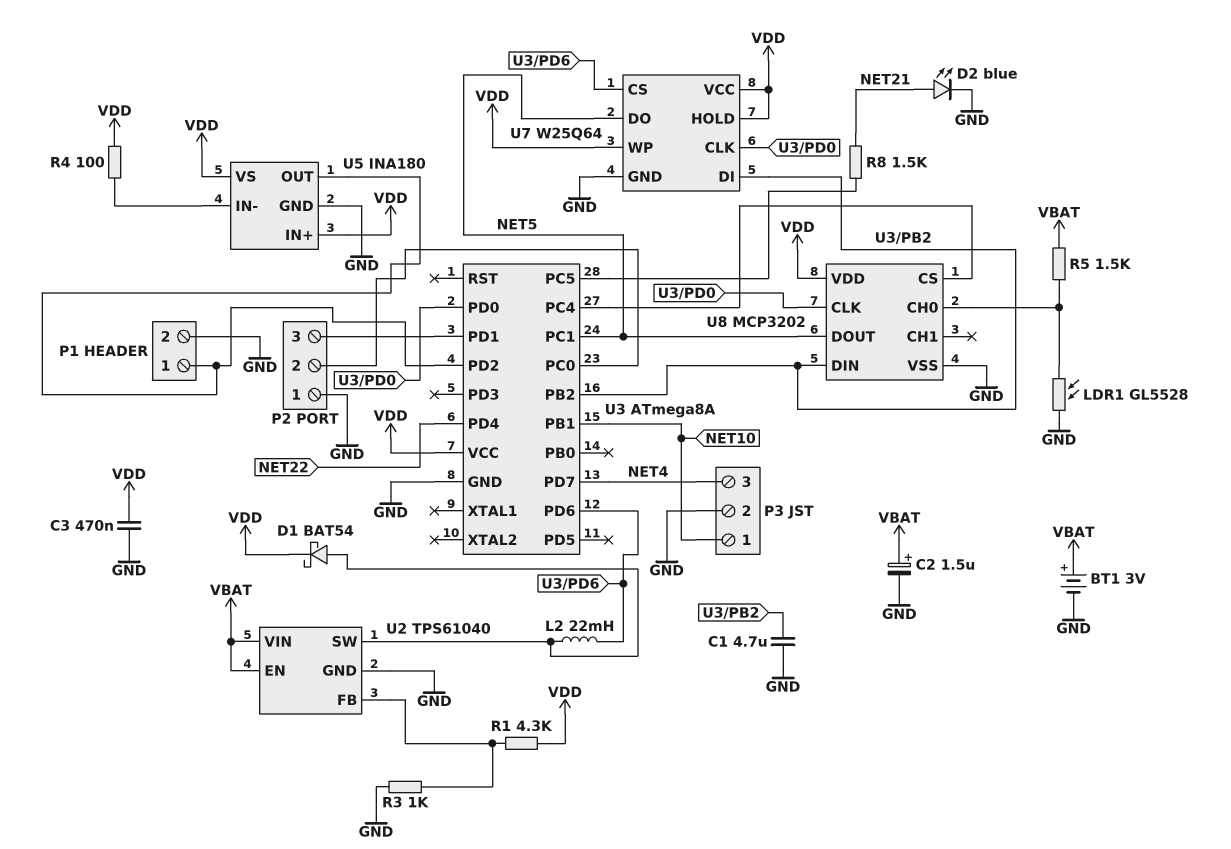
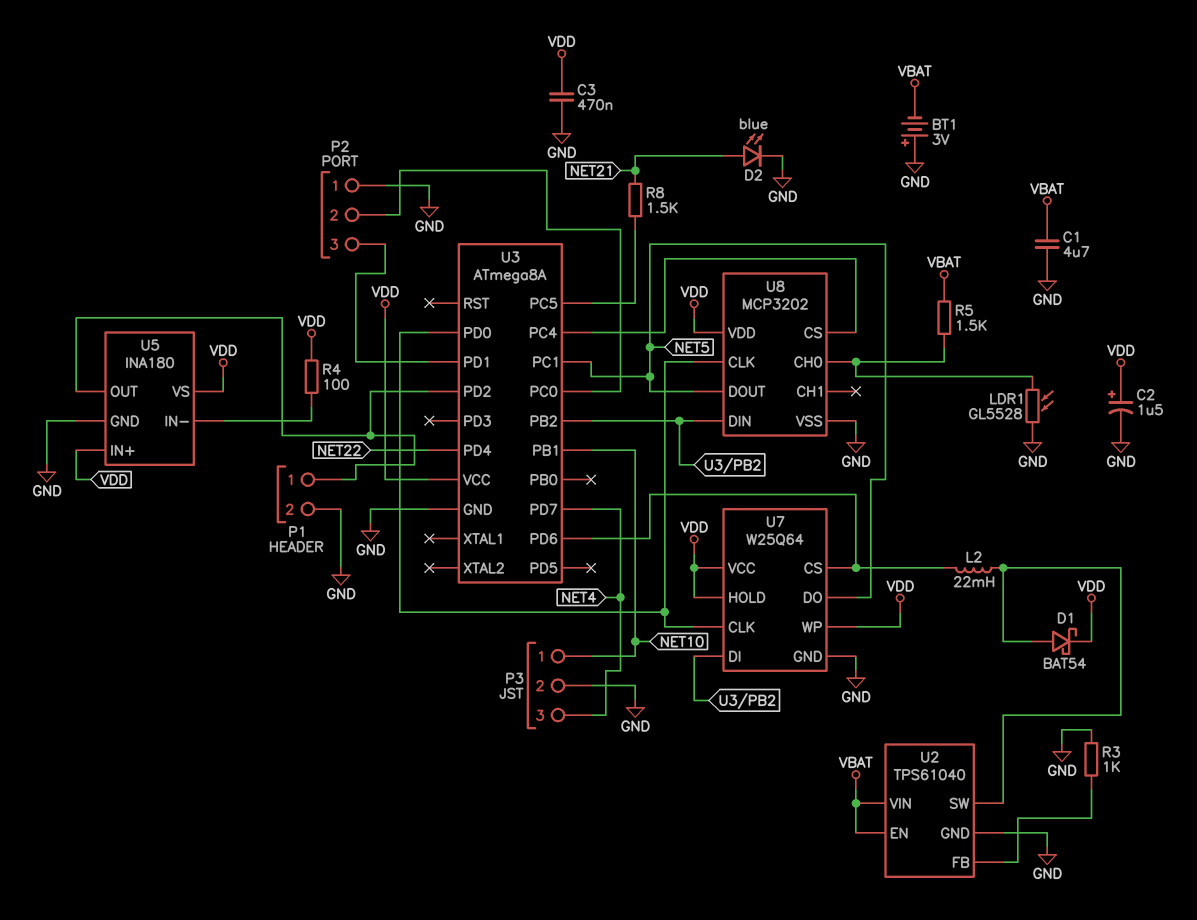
BT1: 3V (plus VBAT, minus GND) -> 3V (plus GND, minus VBAT)
C1: 4.7uF (GND, U3/PB2) -> 4.7uF (GND, VBAT)
C2: 1.5uF (plus VBAT, minus GND) -> 1.5uF (plus VDD, minus GND)
R1: 4.3k (U2/FB, VDD) -> none

